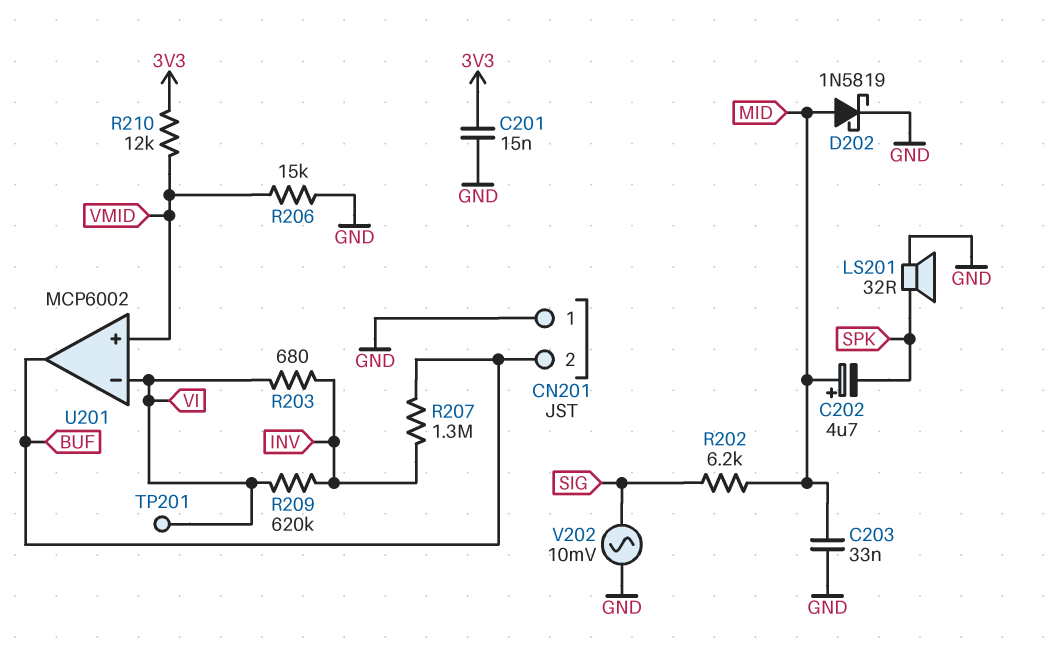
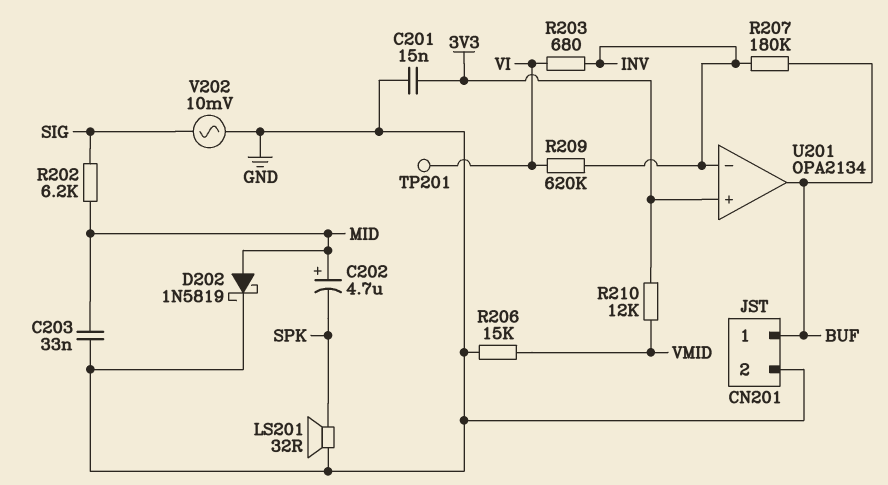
CN201 pin 1: GND -> BUF
CN201 pin 2: BUF -> GND
R207: 1.3M (BUF, INV) -> 180k (BUF, INV)
U201: MCP6002 -> OPA2134
U201 pin in+: VMID -> 3V3
U201 pin in-: VI -> INV

